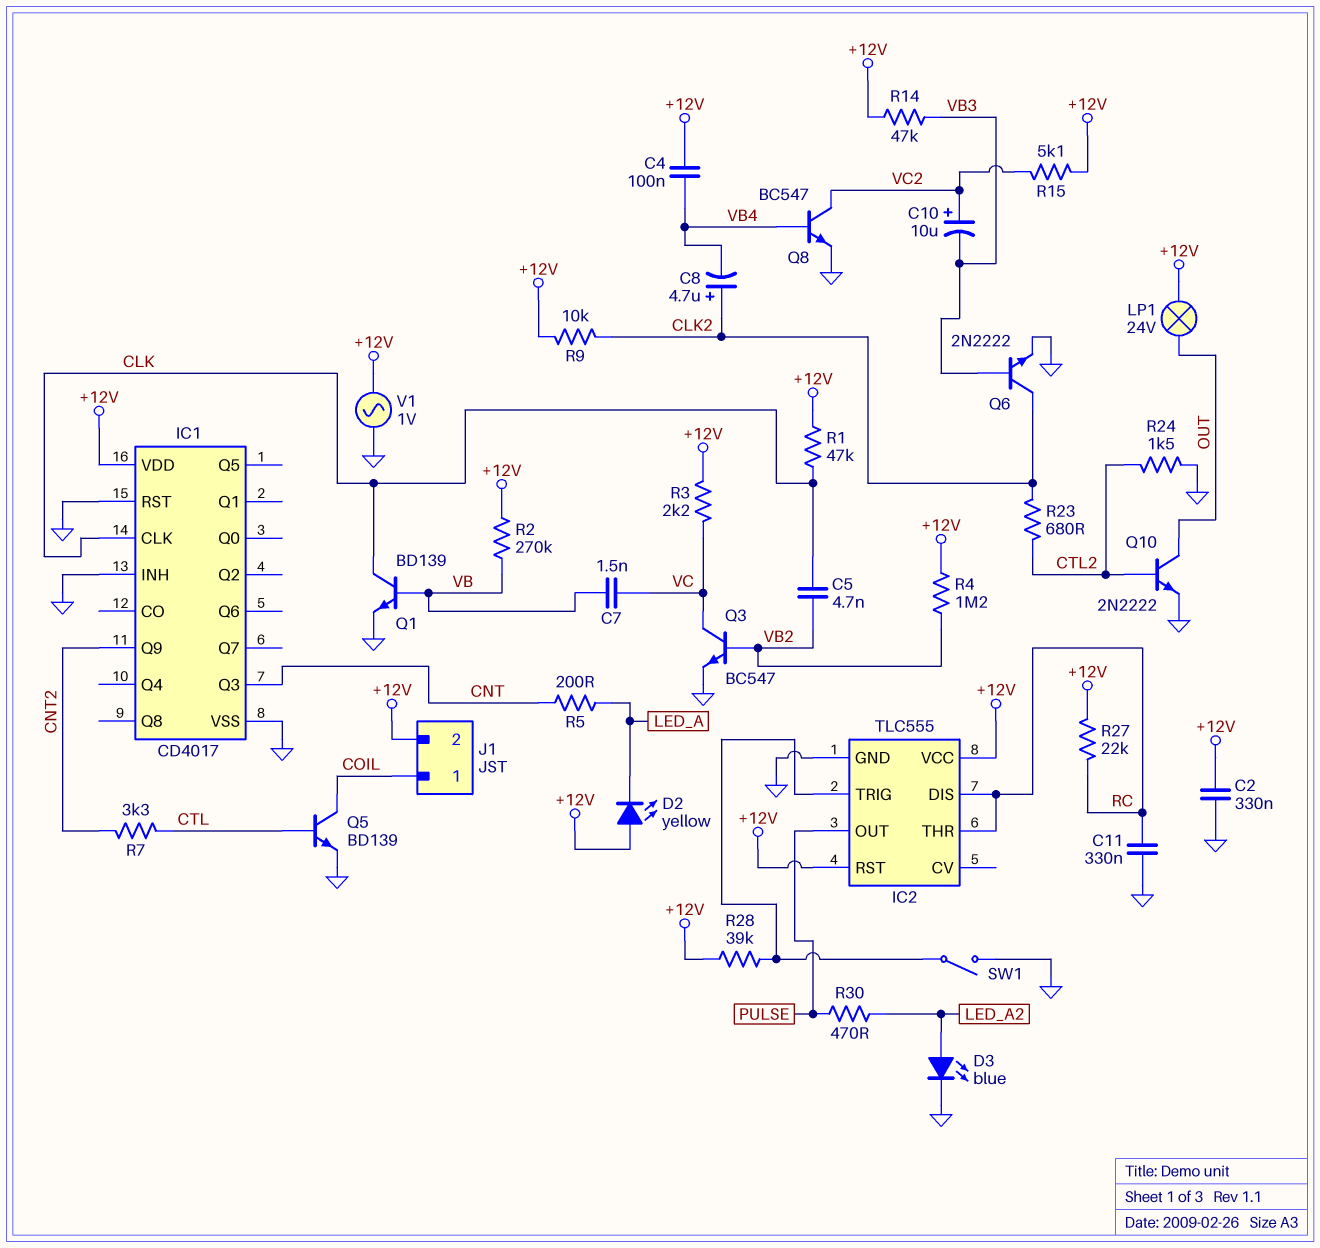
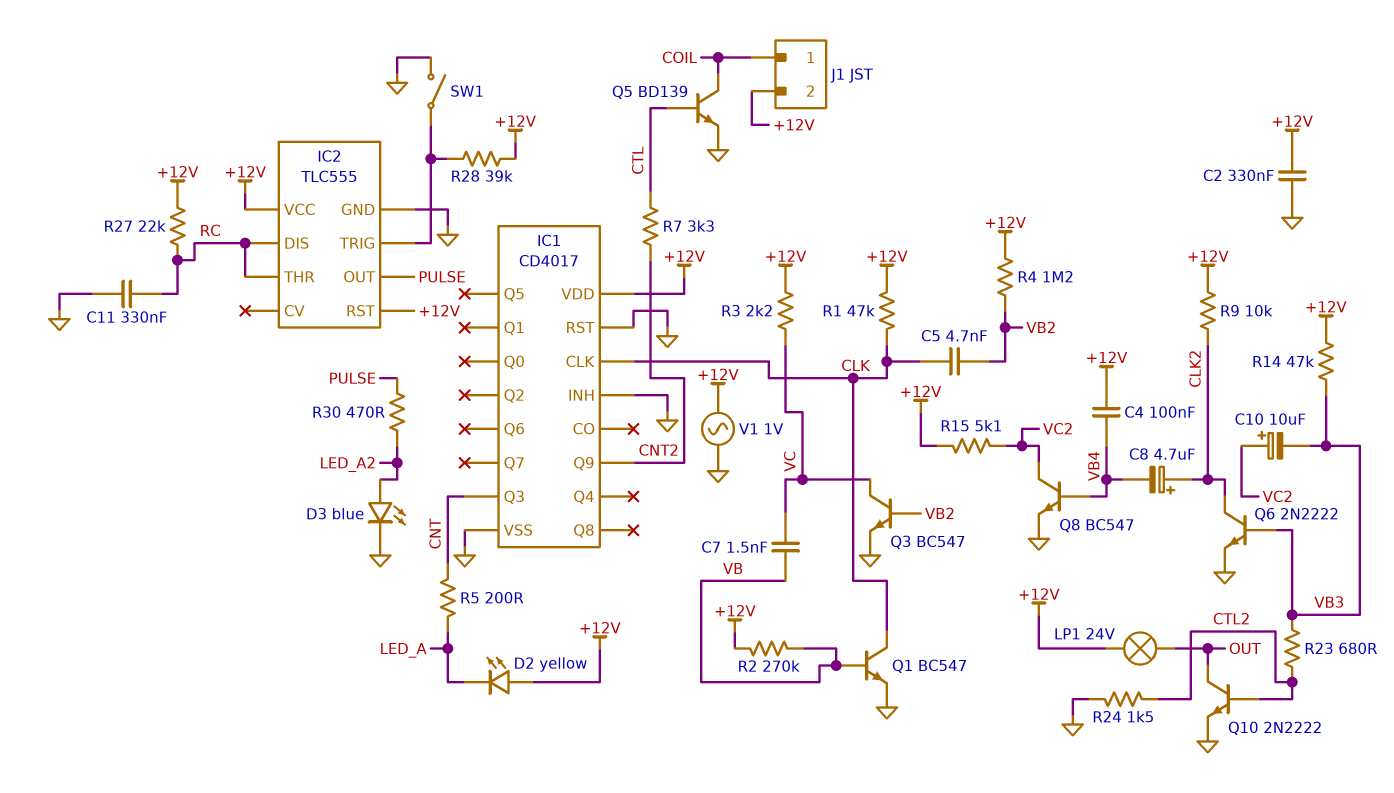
Q1: NPN BD139 (B VB, C CLK, E GND) -> NPN BC547 (B VB, C CLK, E GND)
R23: 680 (CLK2, CTL2) -> 680 (CTL2, VB3)

